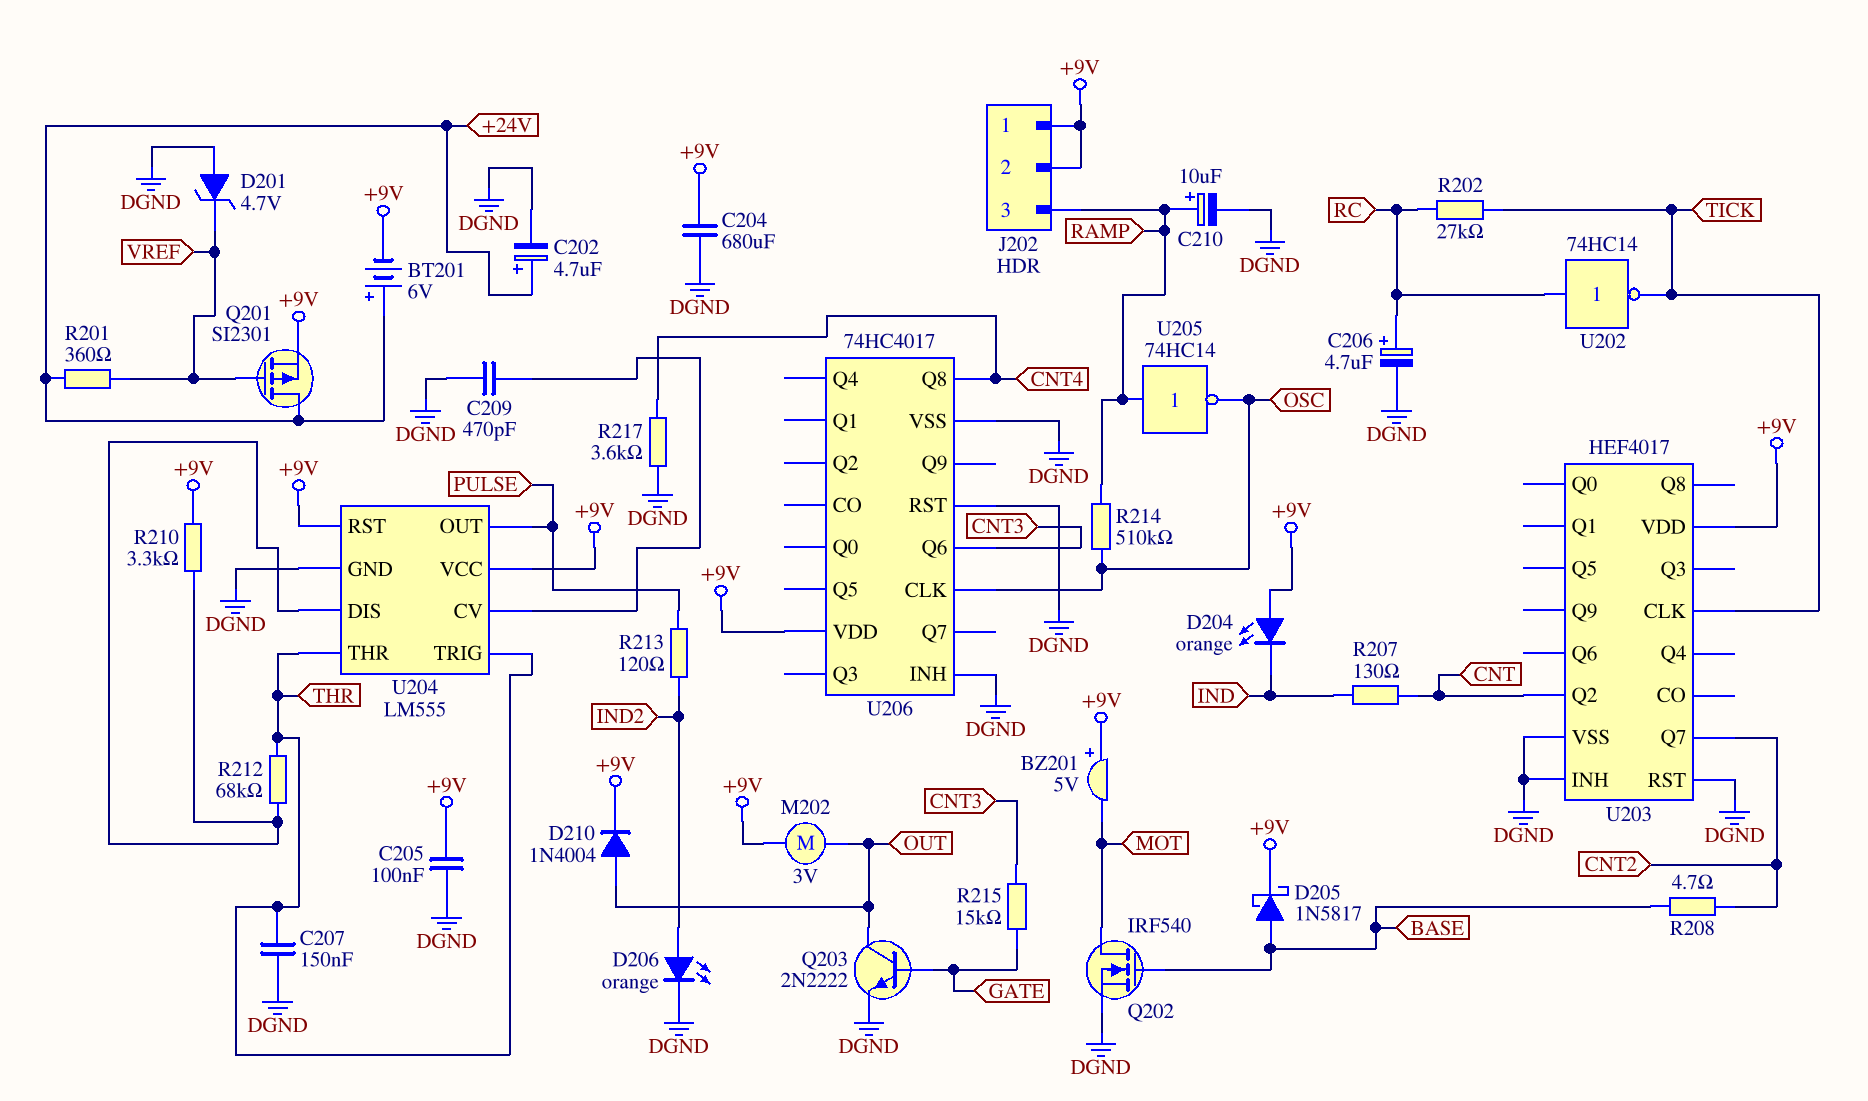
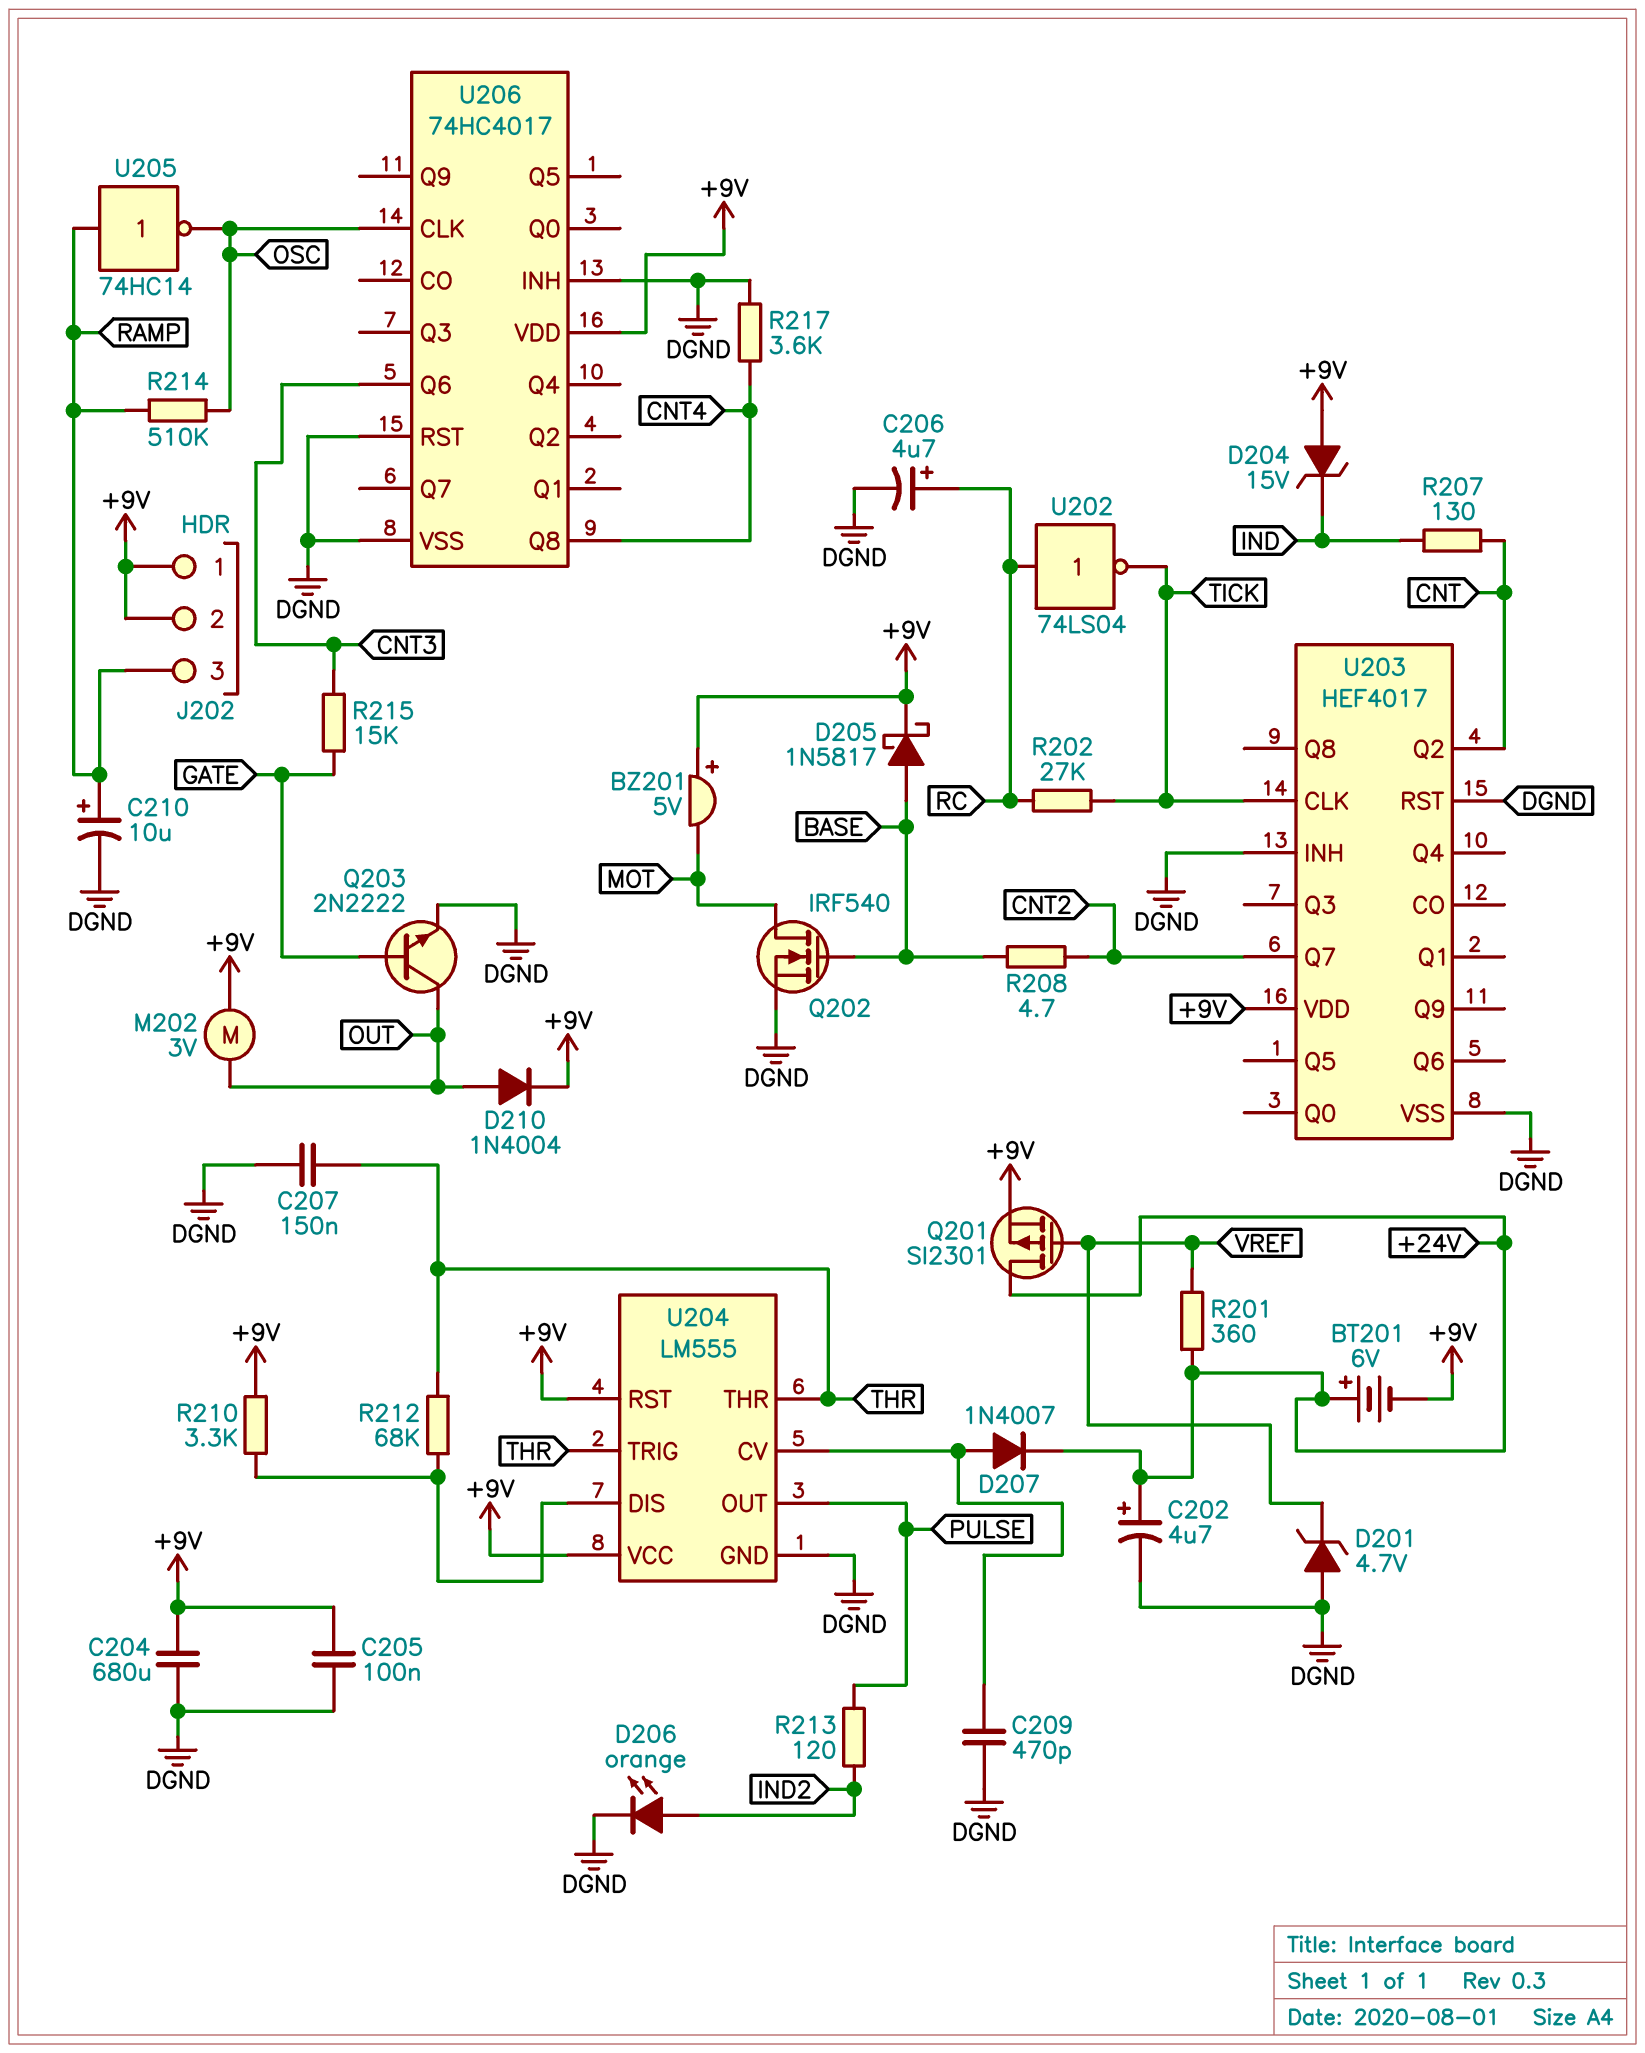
D204: LED orange (A +9V, K IND) -> zener 15V (A +9V, K IND)
D207: none -> diode 1N4007 (A U204/CV, K +24V)
U202: NOT 74HC14 (in RC, out TICK) -> NOT 74LS04 (in RC, out TICK)

